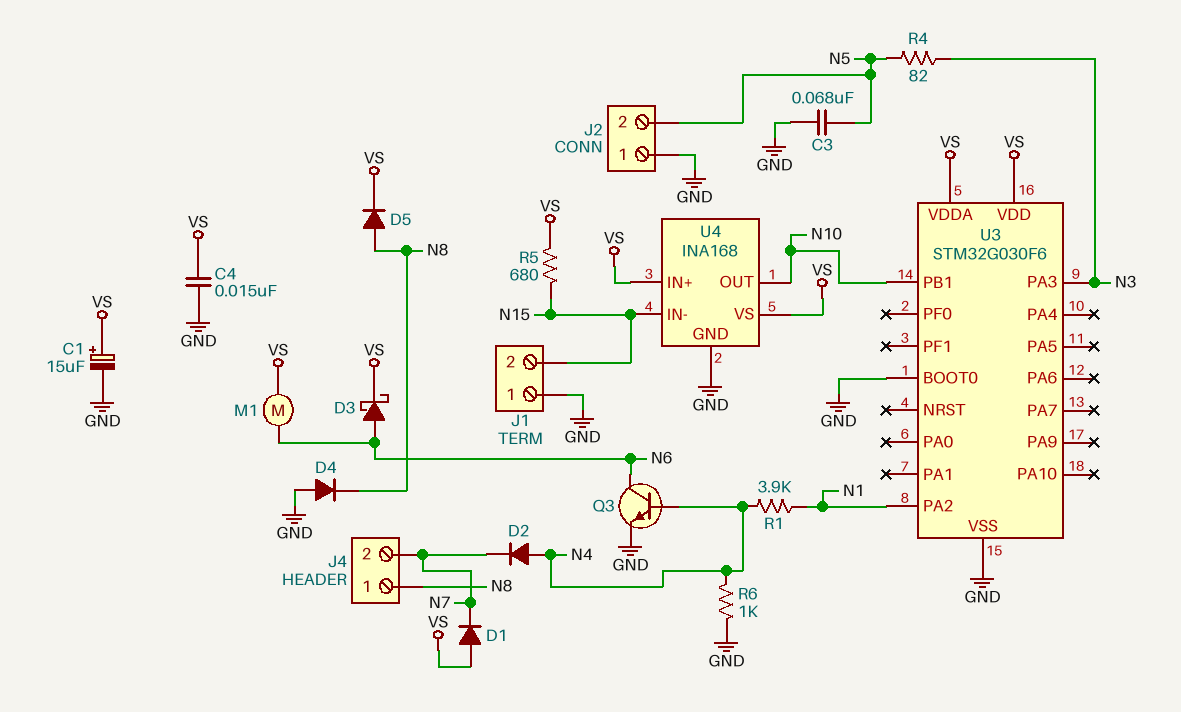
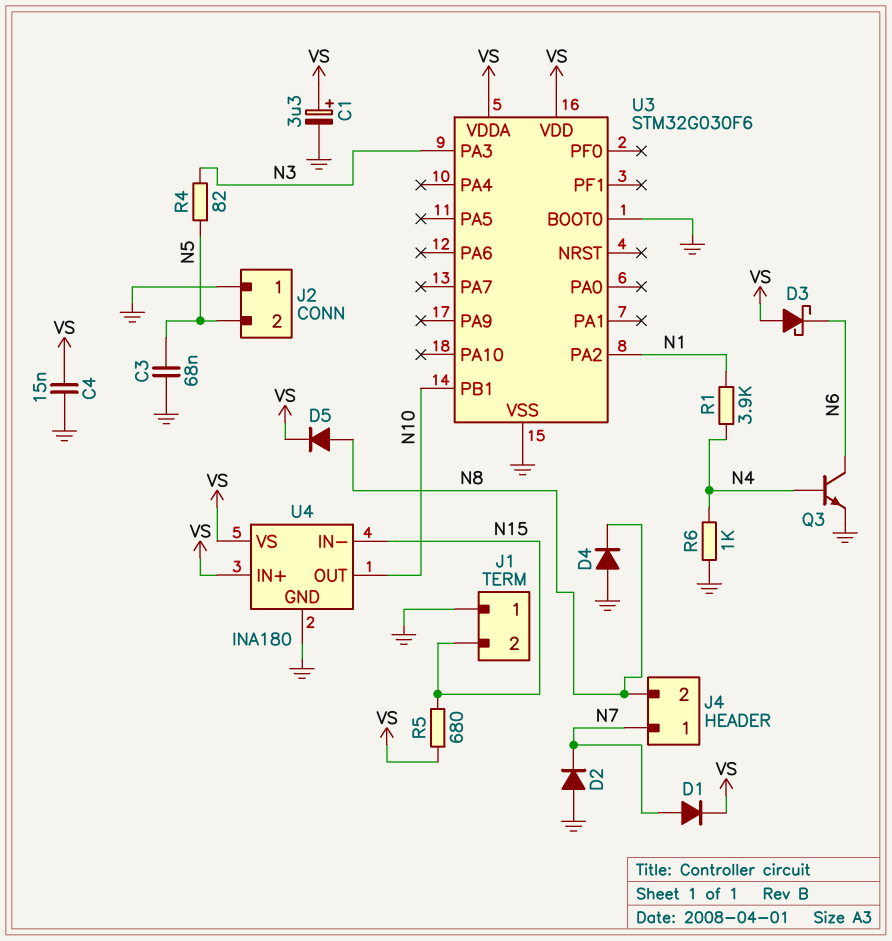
C1: 15uF (plus VS, minus GND) -> 3.3uF (plus VS, minus GND)
D1: diode (A VS, K N7) -> diode (A N7, K VS)
D2: diode (A N4, K N7) -> diode (A GND, K N7)
D3: schottky (A N6, K VS) -> schottky (A VS, K N6)
J4 pin 1: N8 -> N7
J4 pin 2: N7 -> N8
M1: motor (N6, VS) -> none
U4: INA168 -> INA180

